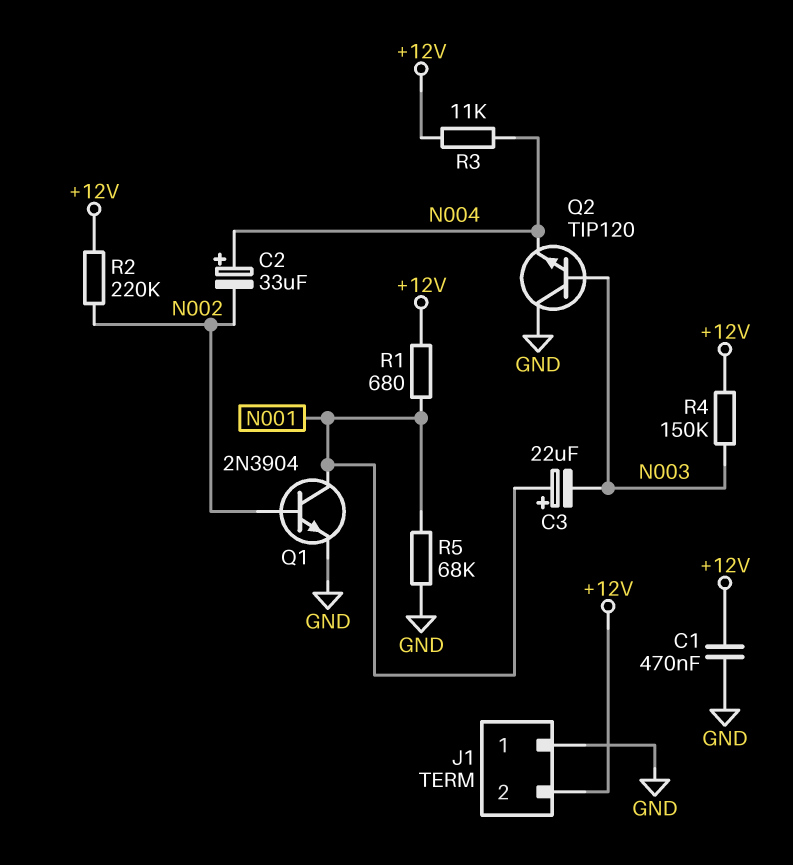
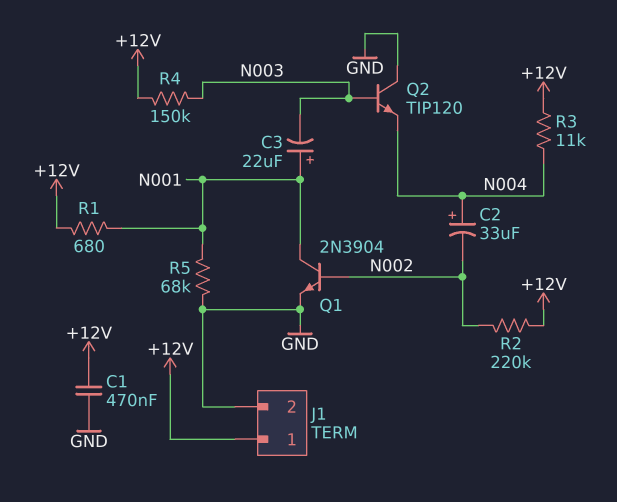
J1 pin 1: GND -> +12V
J1 pin 2: +12V -> GND

